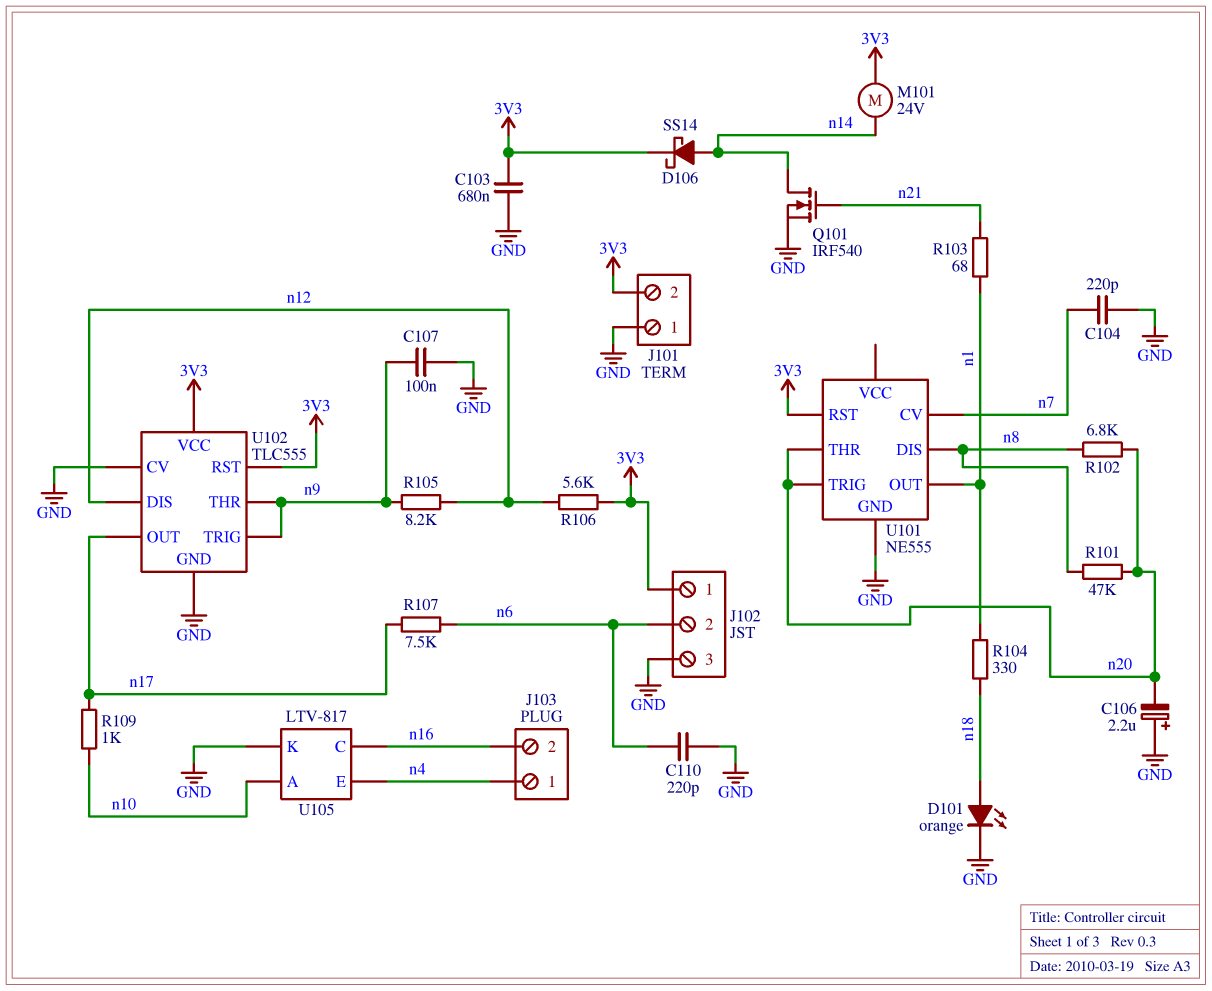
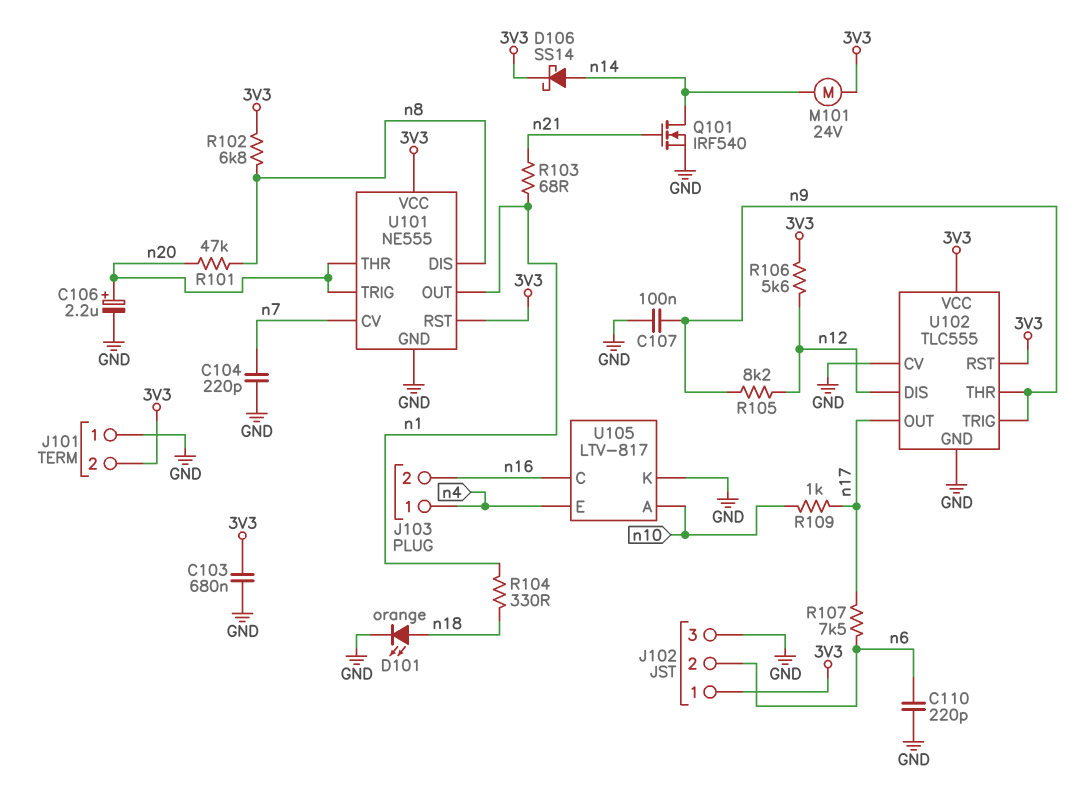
C106: 2.2uF (plus GND, minus n20) -> 2.2uF (plus n20, minus GND)
R102: 6.8k (n8, n20) -> 6.8k (3V3, n8)
U101 pin VCC: none -> 3V3

